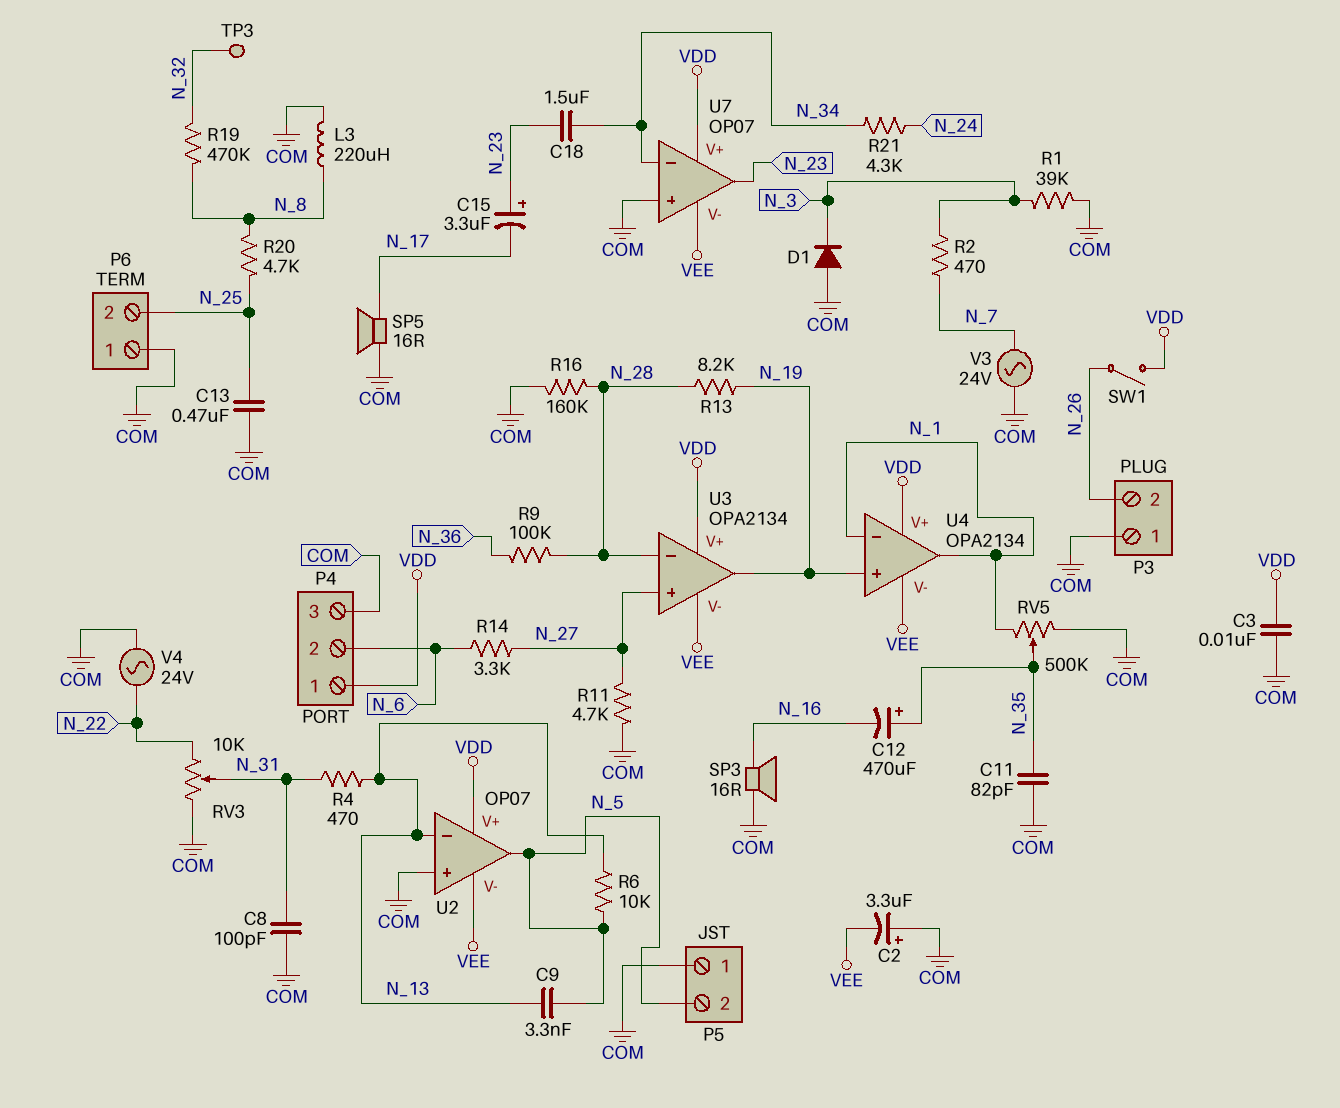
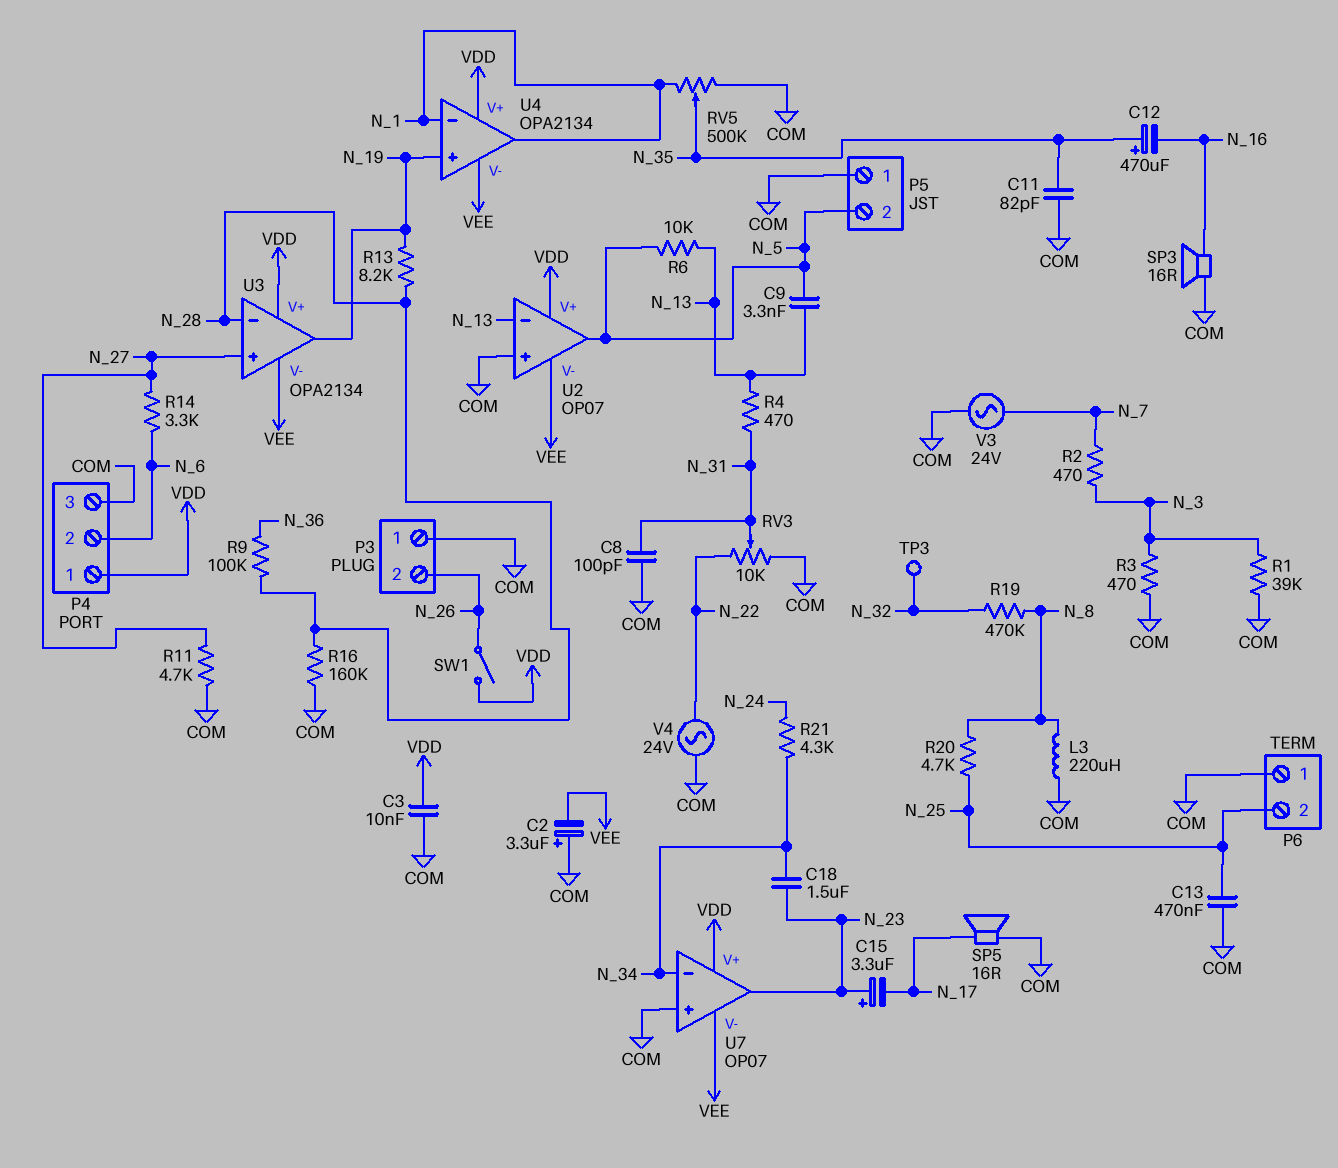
D1: diode (A COM, K N_3) -> none
R3: none -> 470 (COM, N_3)

